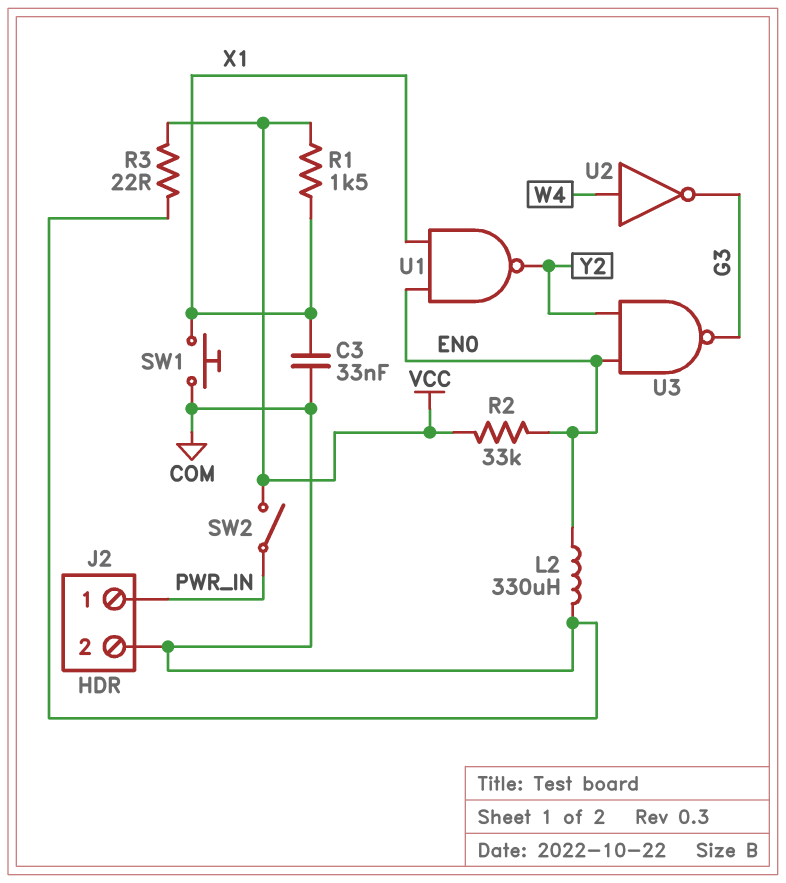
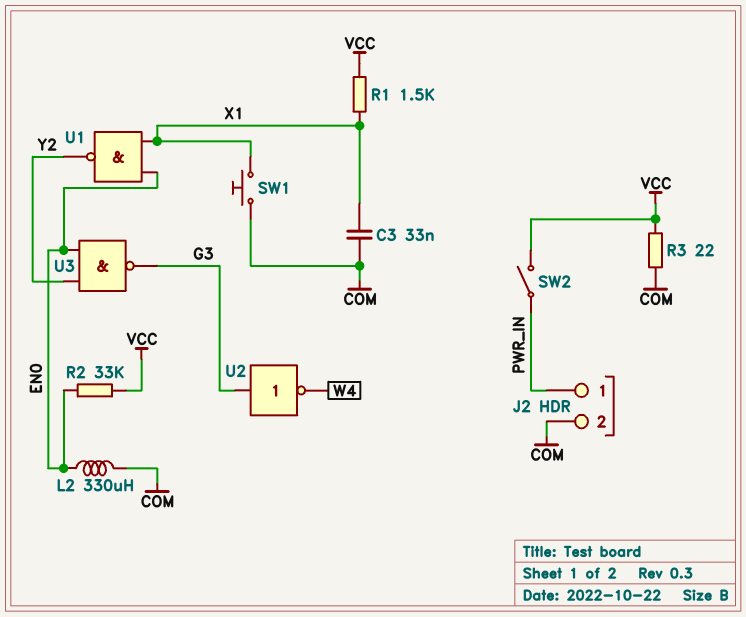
U2: NOT (in W4, out G3) -> NOT (in G3, out W4)

